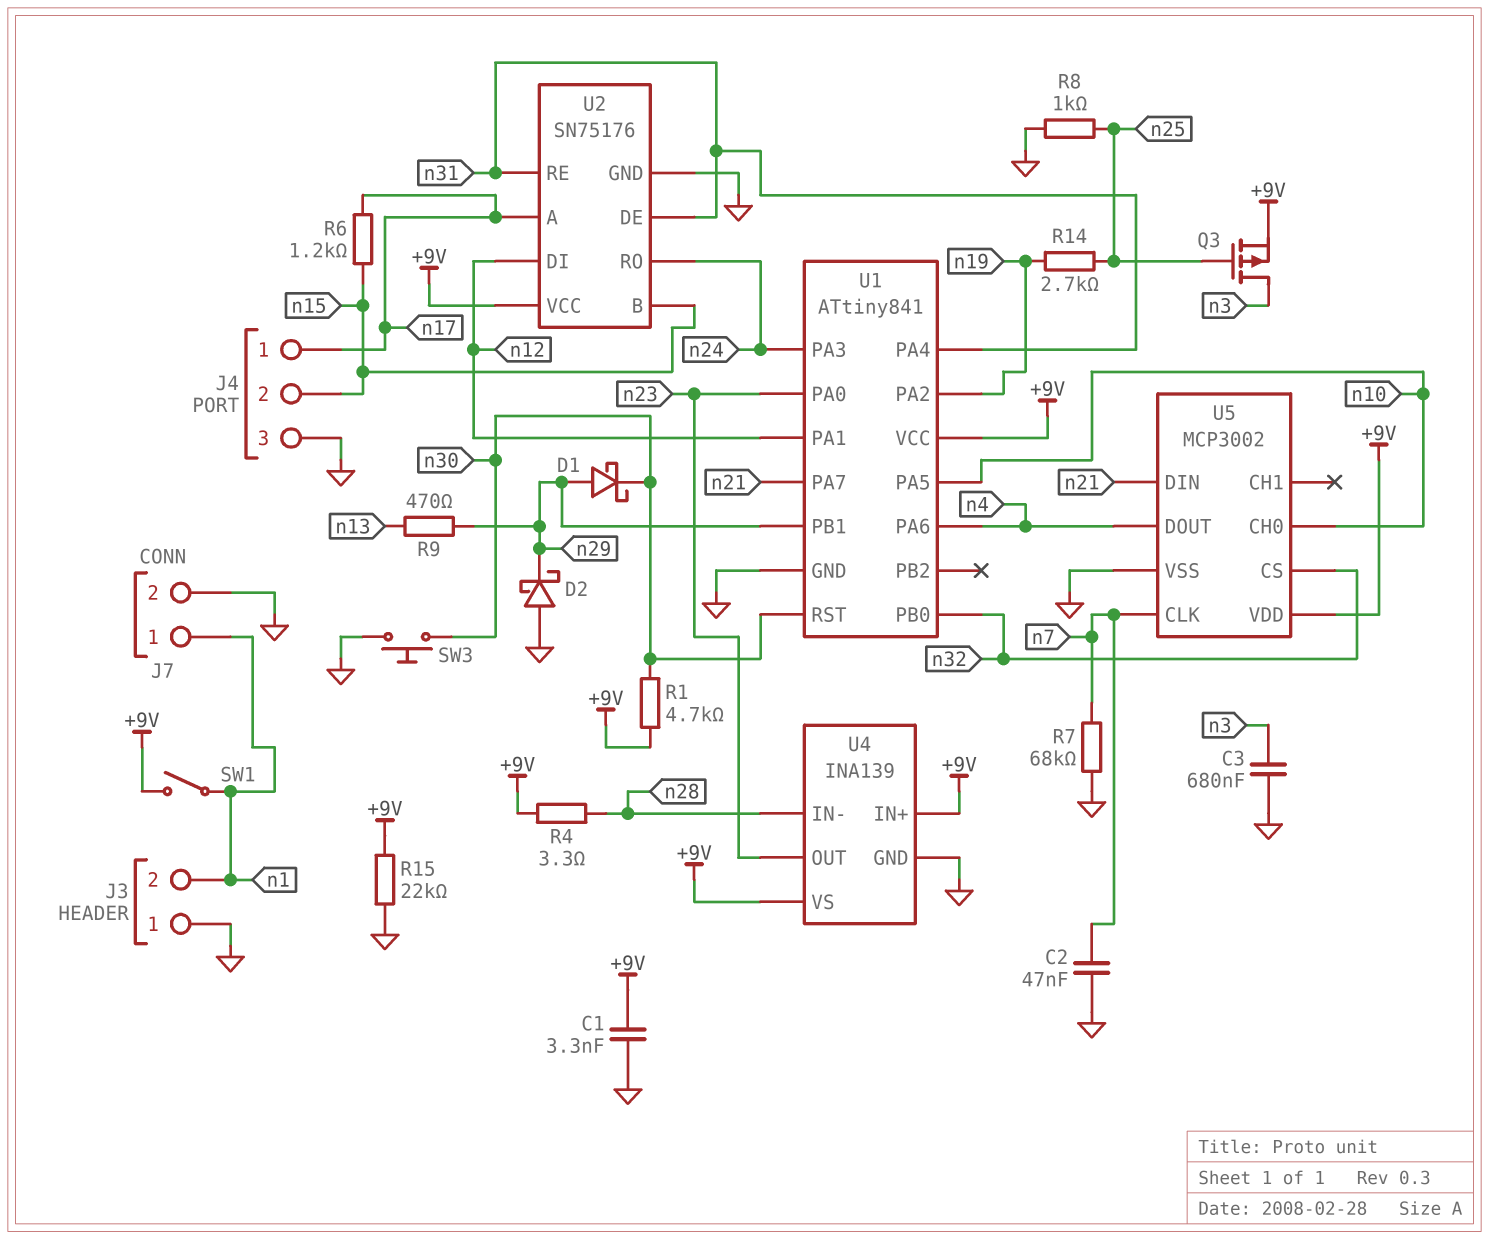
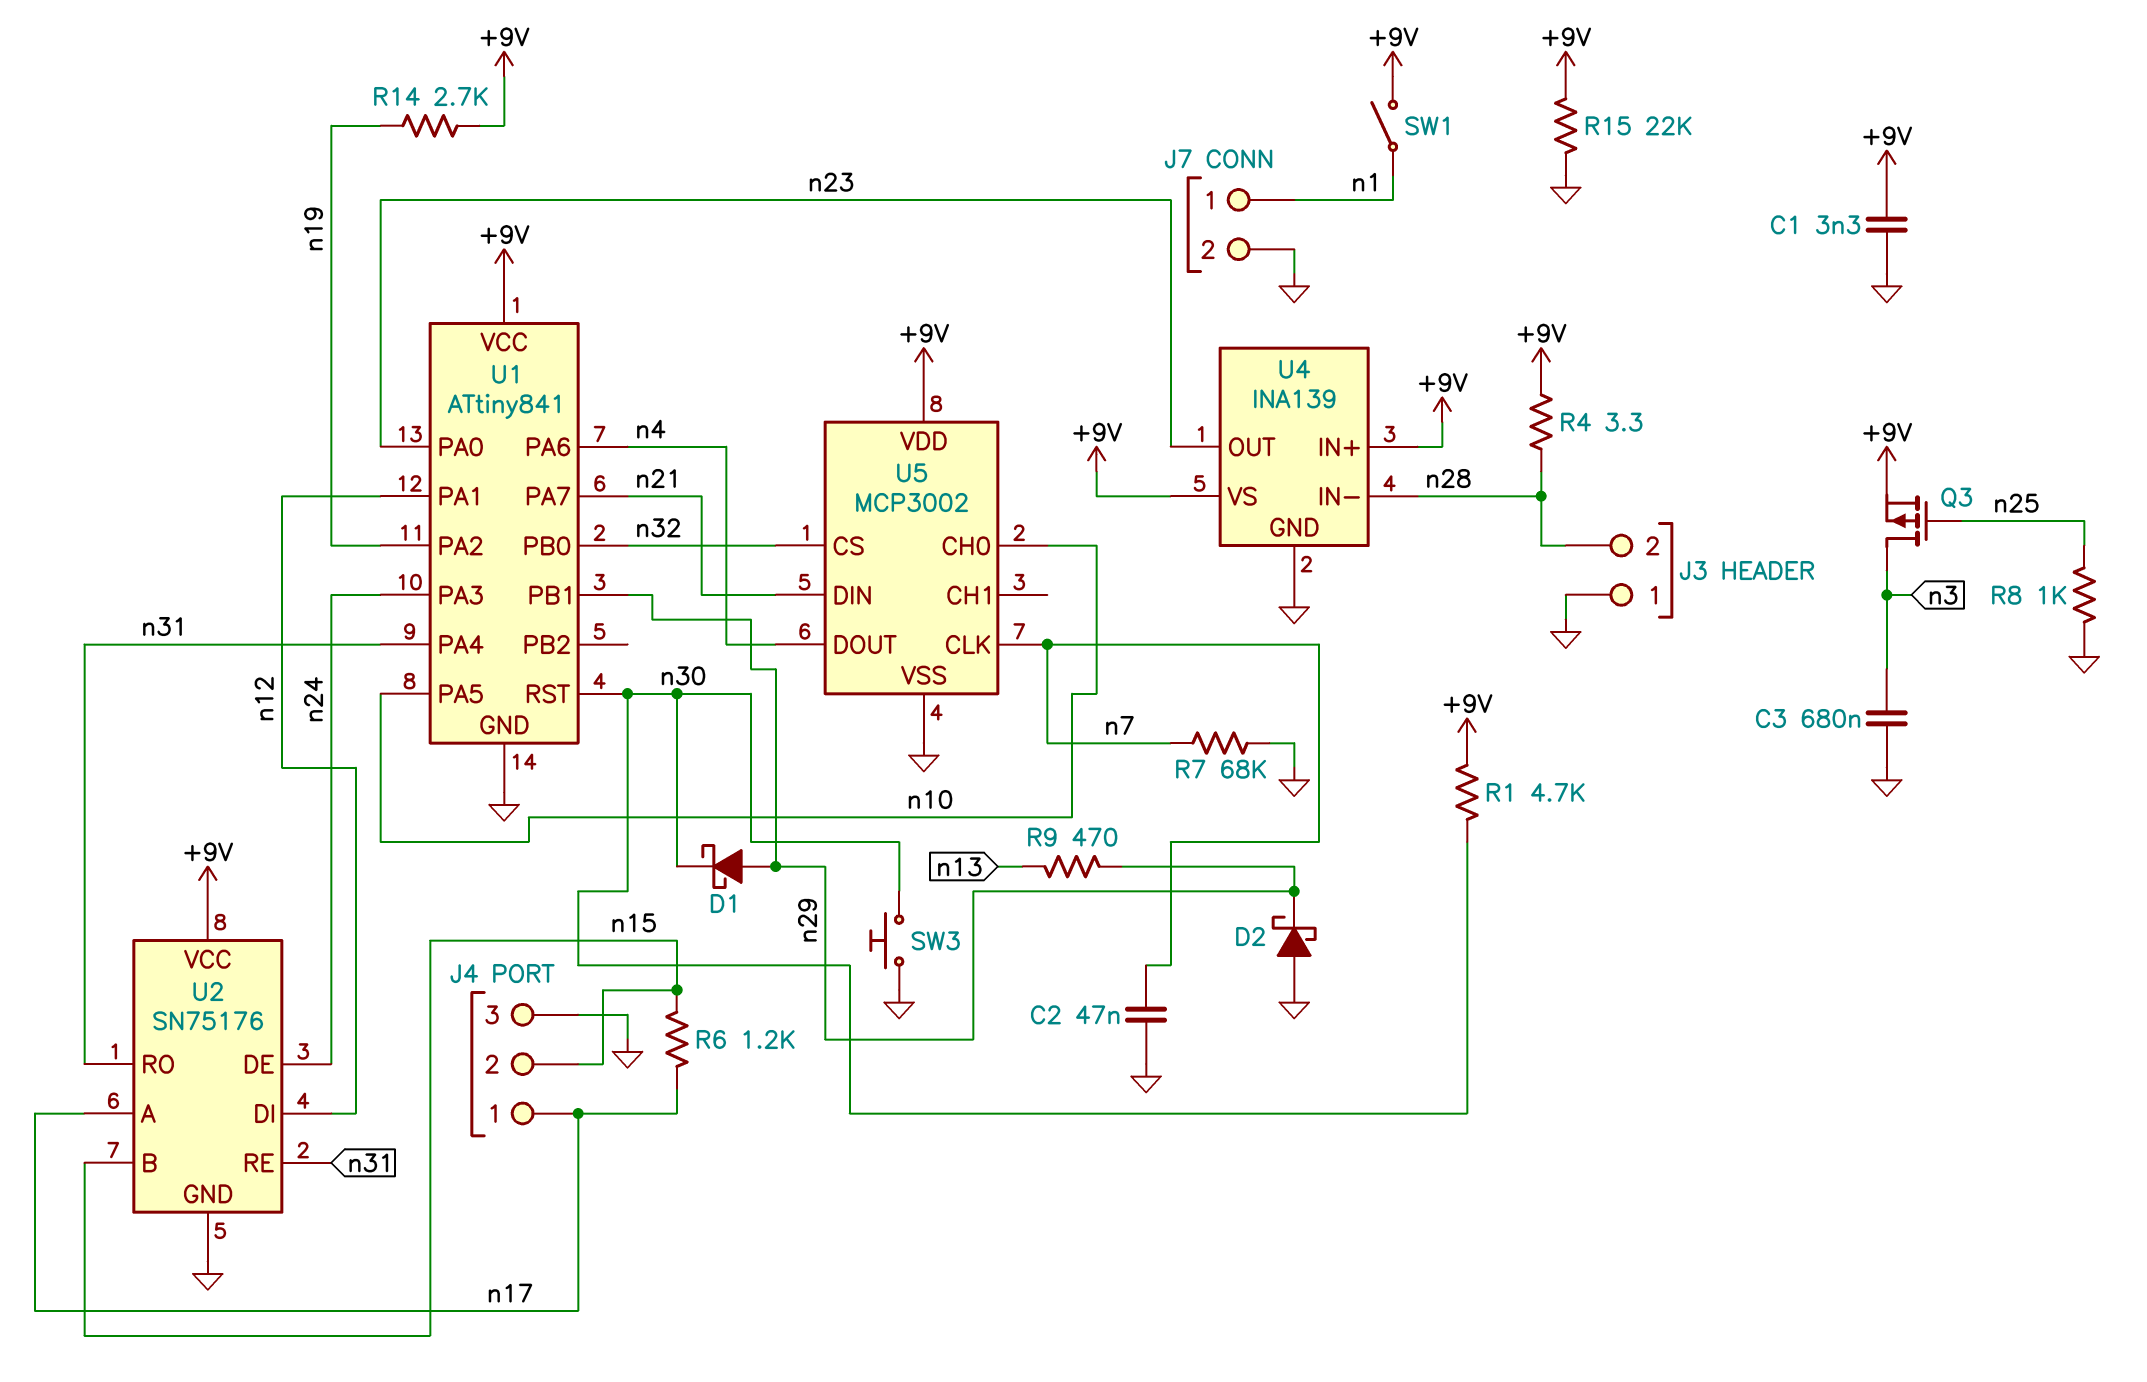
J3 pin 2: n1 -> n28
R14: 2.7k (n19, n25) -> 2.7k (+9V, n19)
U2 pin DE: n31 -> n24
U2 pin RO: n24 -> n31

